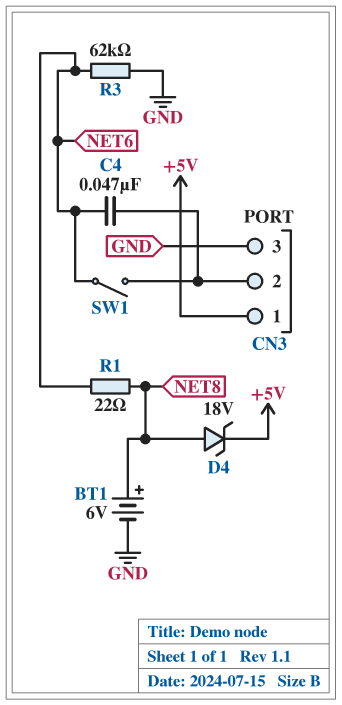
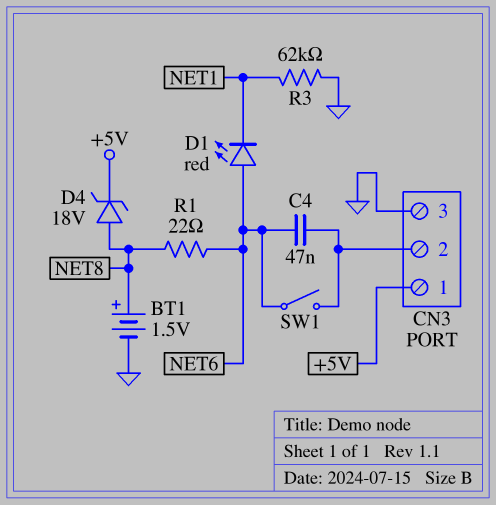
BT1: 6V (plus NET8, minus GND) -> 1.5V (plus NET8, minus GND)
D1: none -> LED red (A NET6, K NET1)
R3: 62k (GND, NET6) -> 62k (GND, NET1)

